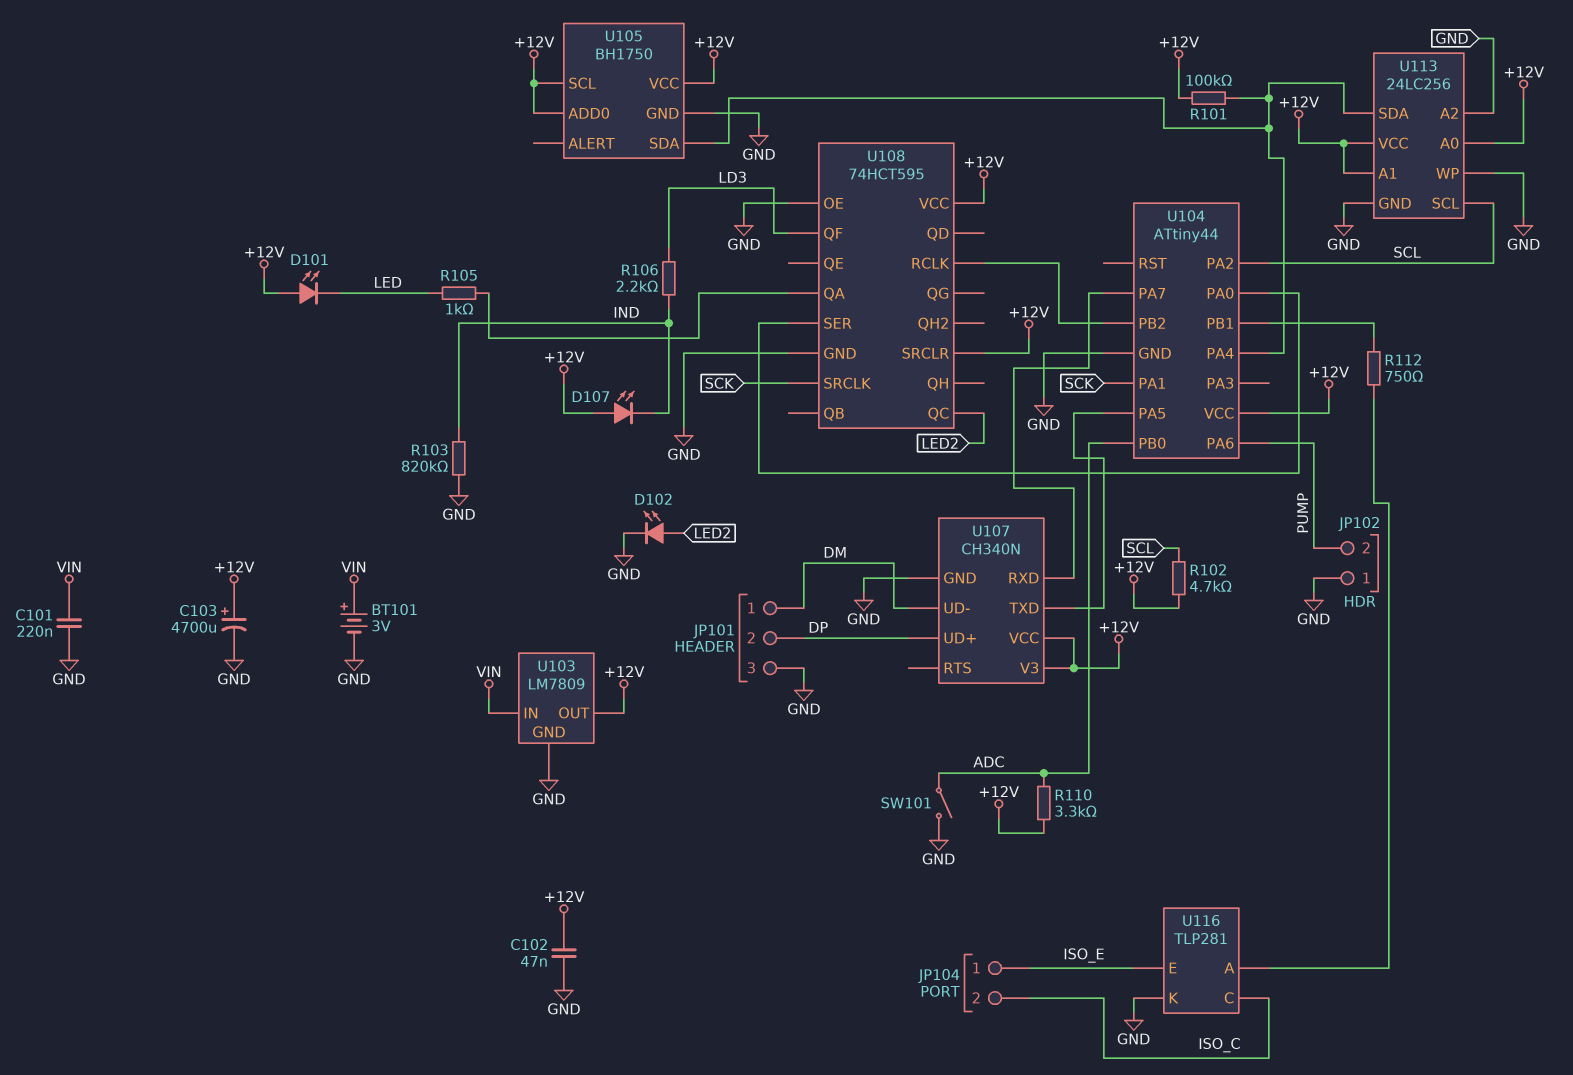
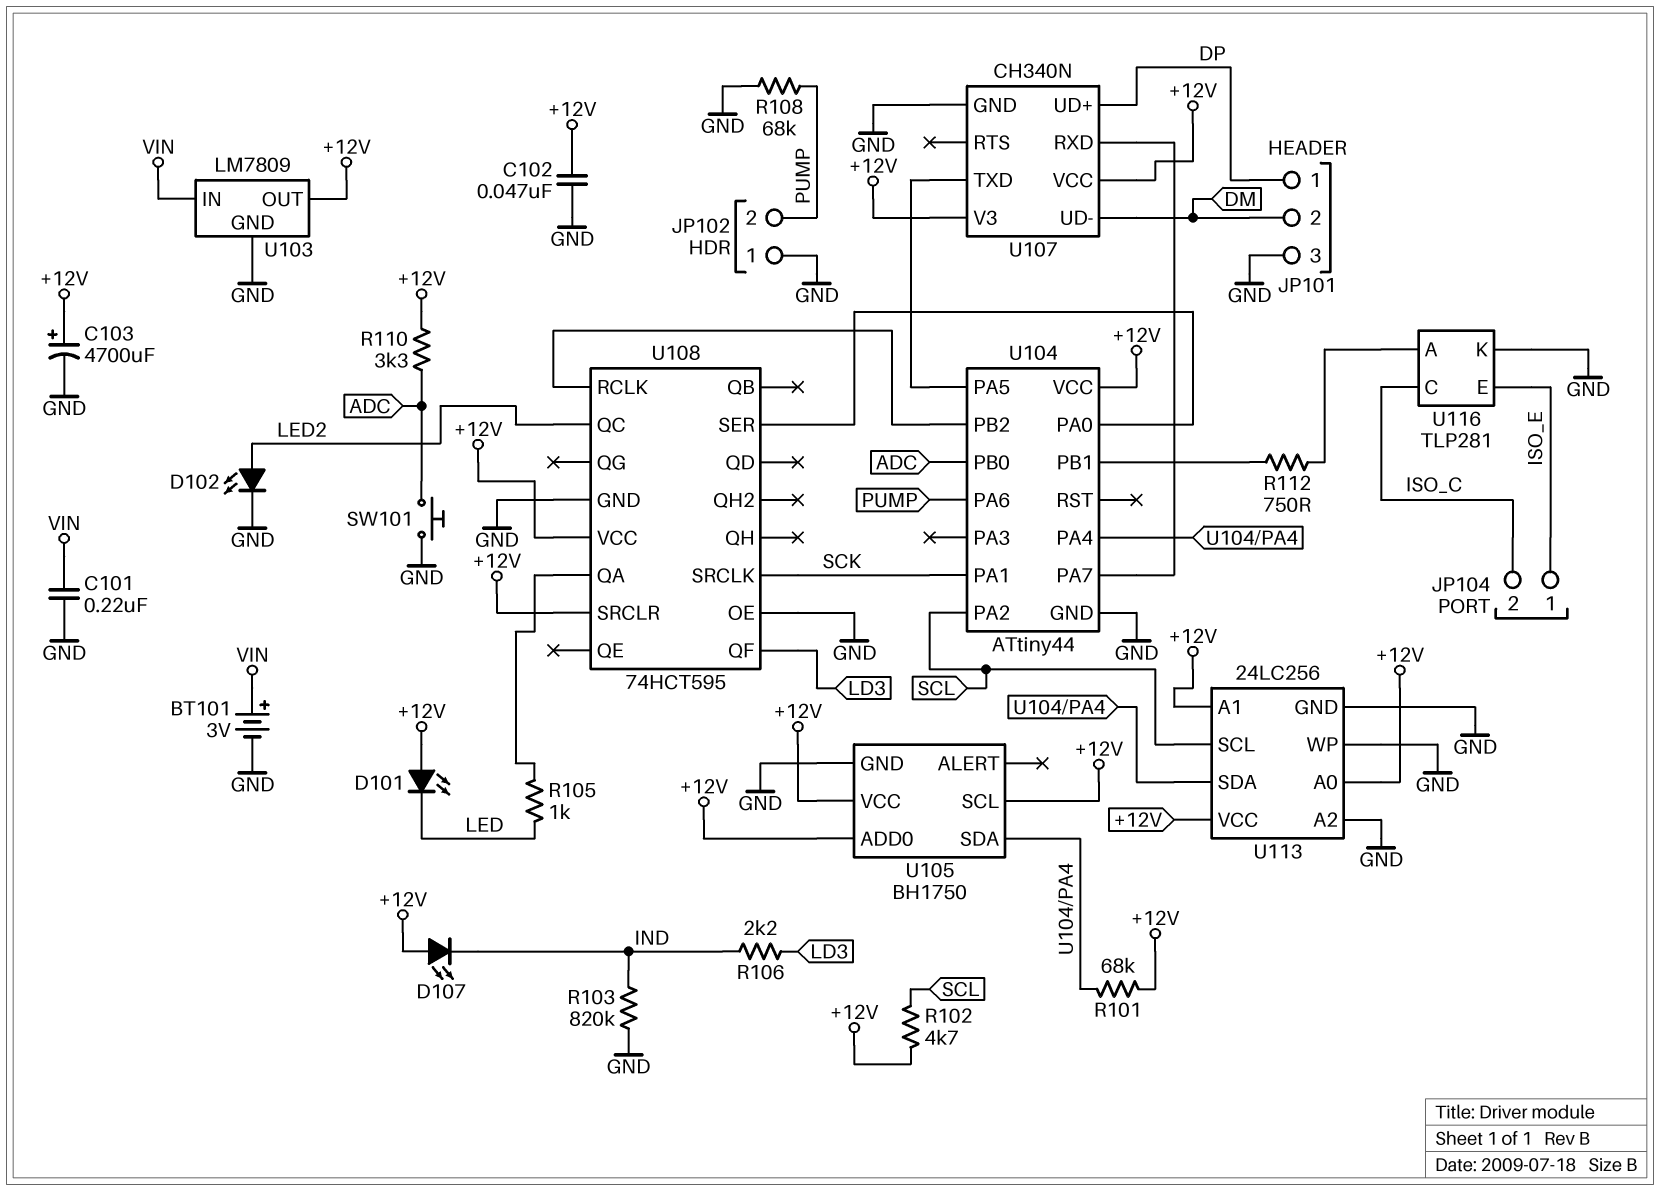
JP101 pin 1: DM -> DP
JP101 pin 2: DP -> DM
R101: 100k (+12V, U104/PA4) -> 68k (+12V, U104/PA4)
R108: none -> 68k (GND, PUMP)
SW101: switch (ADC, GND) -> button (ADC, GND)

